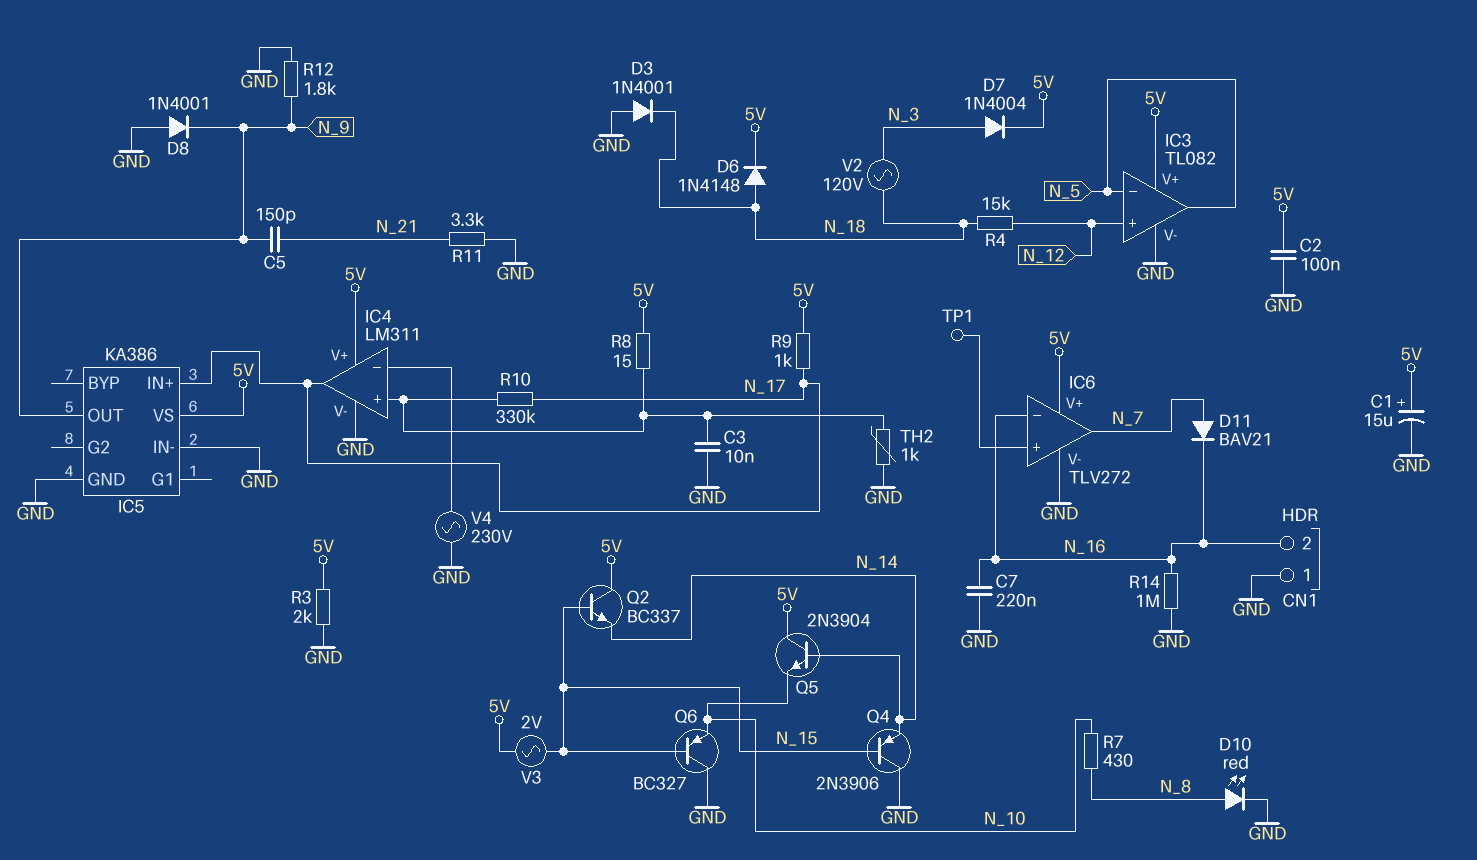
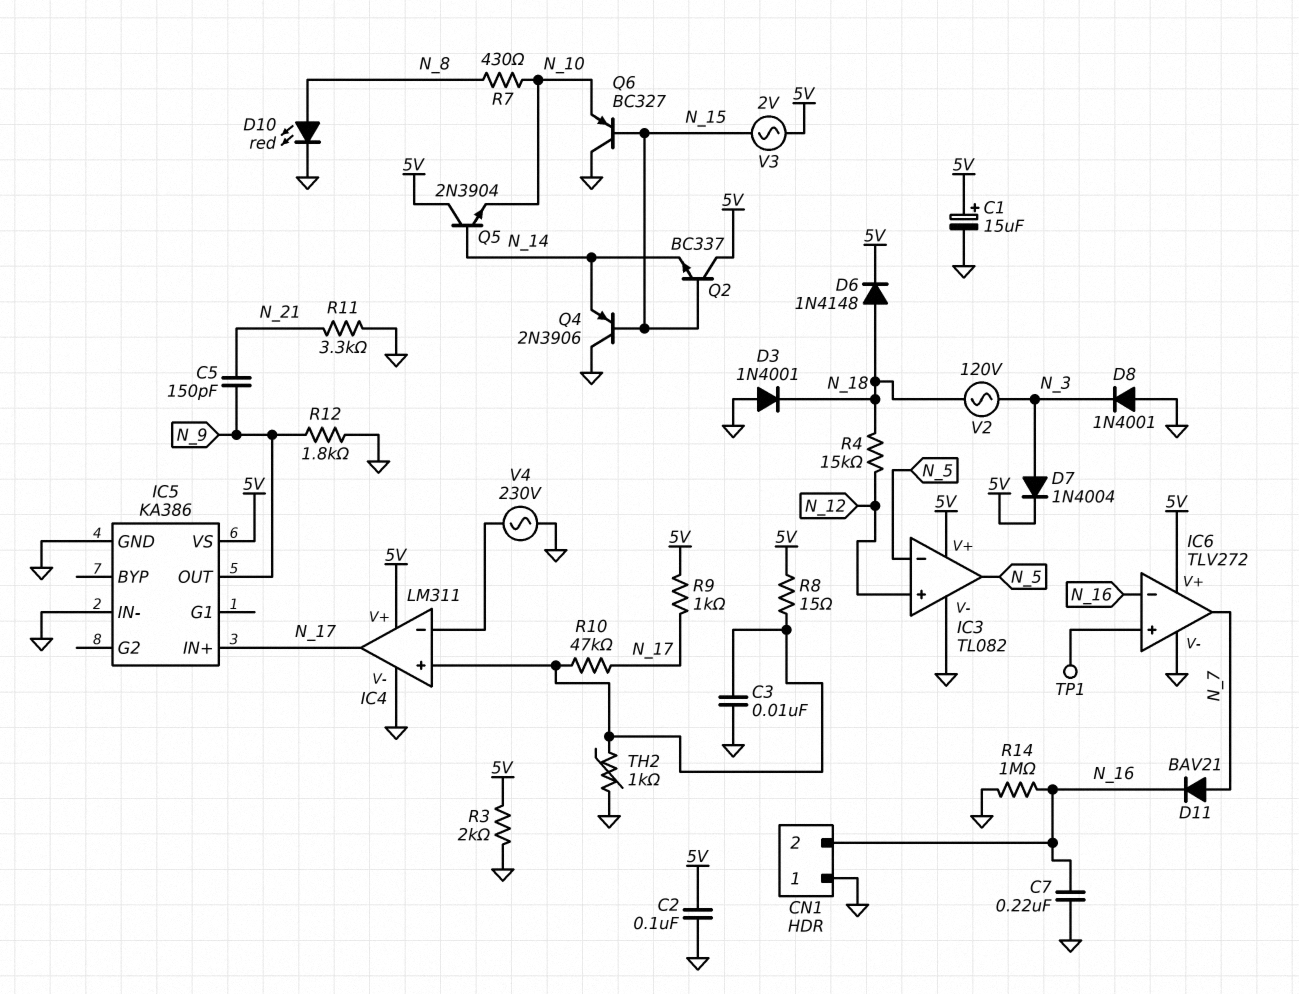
D8: diode 1N4001 (A GND, K N_9) -> diode 1N4001 (A GND, K N_3)
R10: 330k (IC4/in+, N_17) -> 47k (IC4/in+, N_17)

